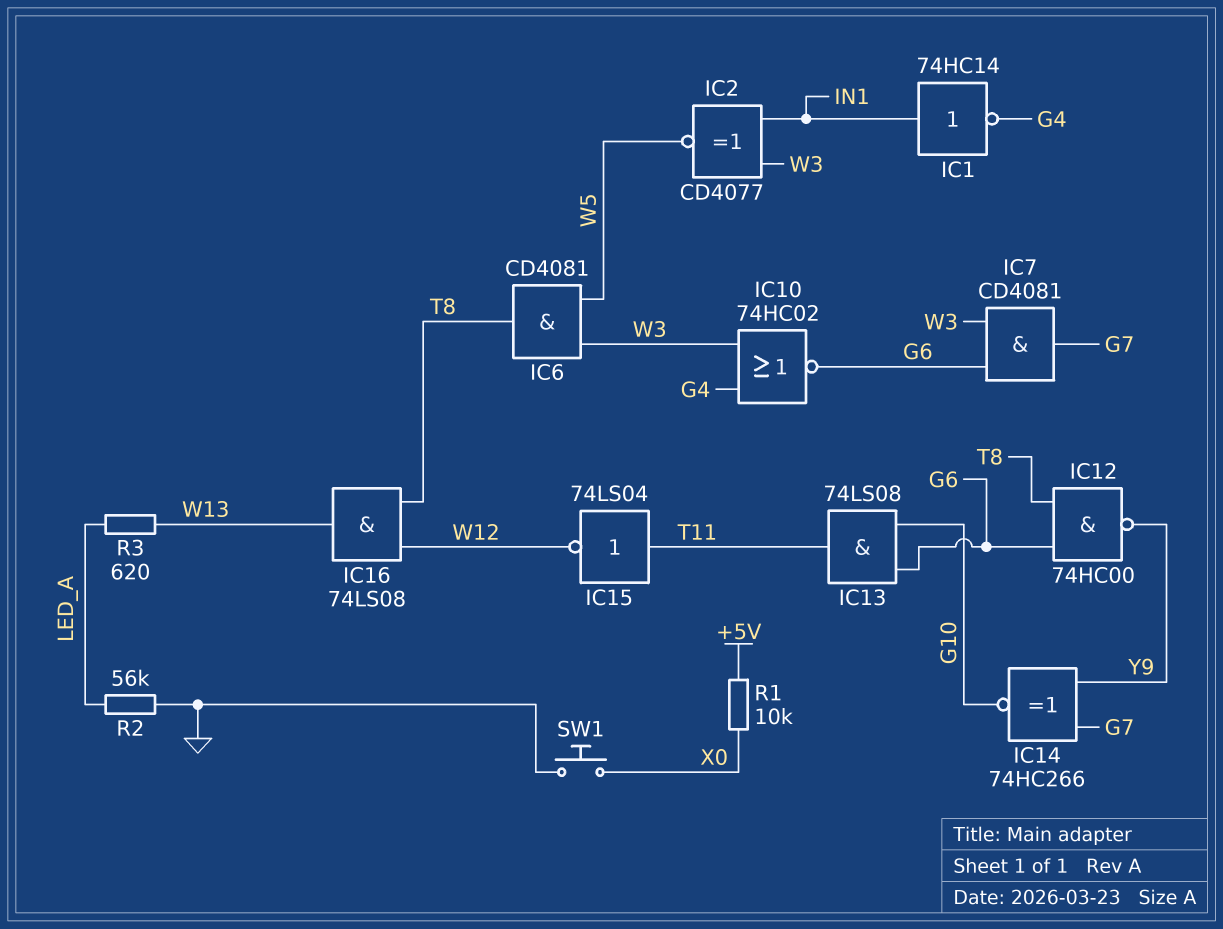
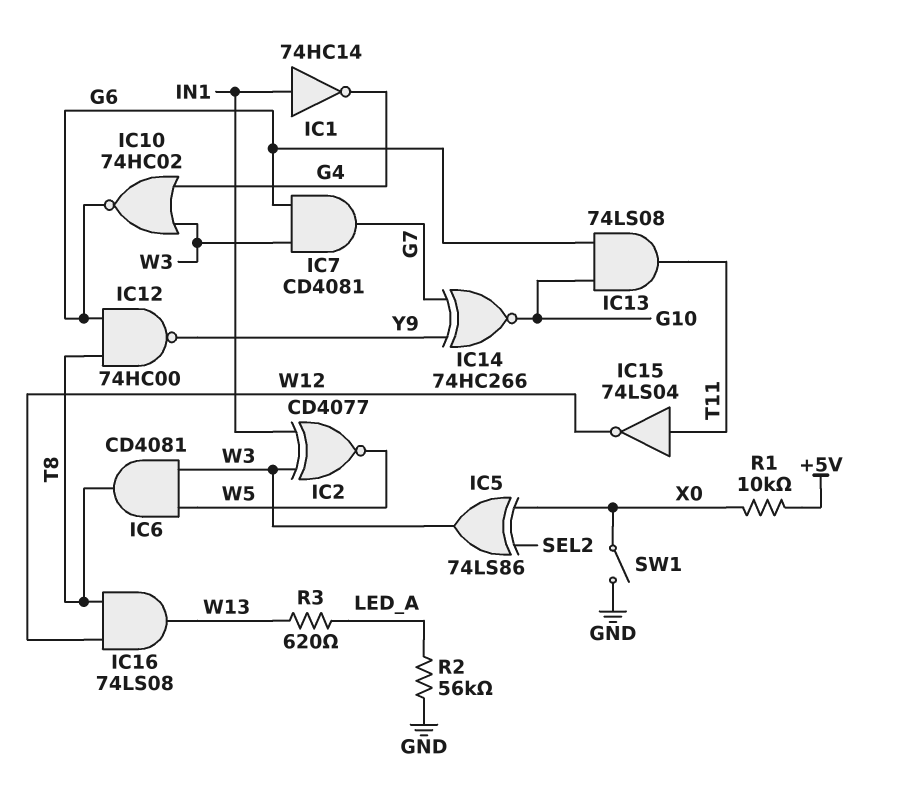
IC5: none -> XOR 74LS86 (in SEL2, in X0, out W3)
SW1: button (GND, X0) -> switch (GND, X0)

